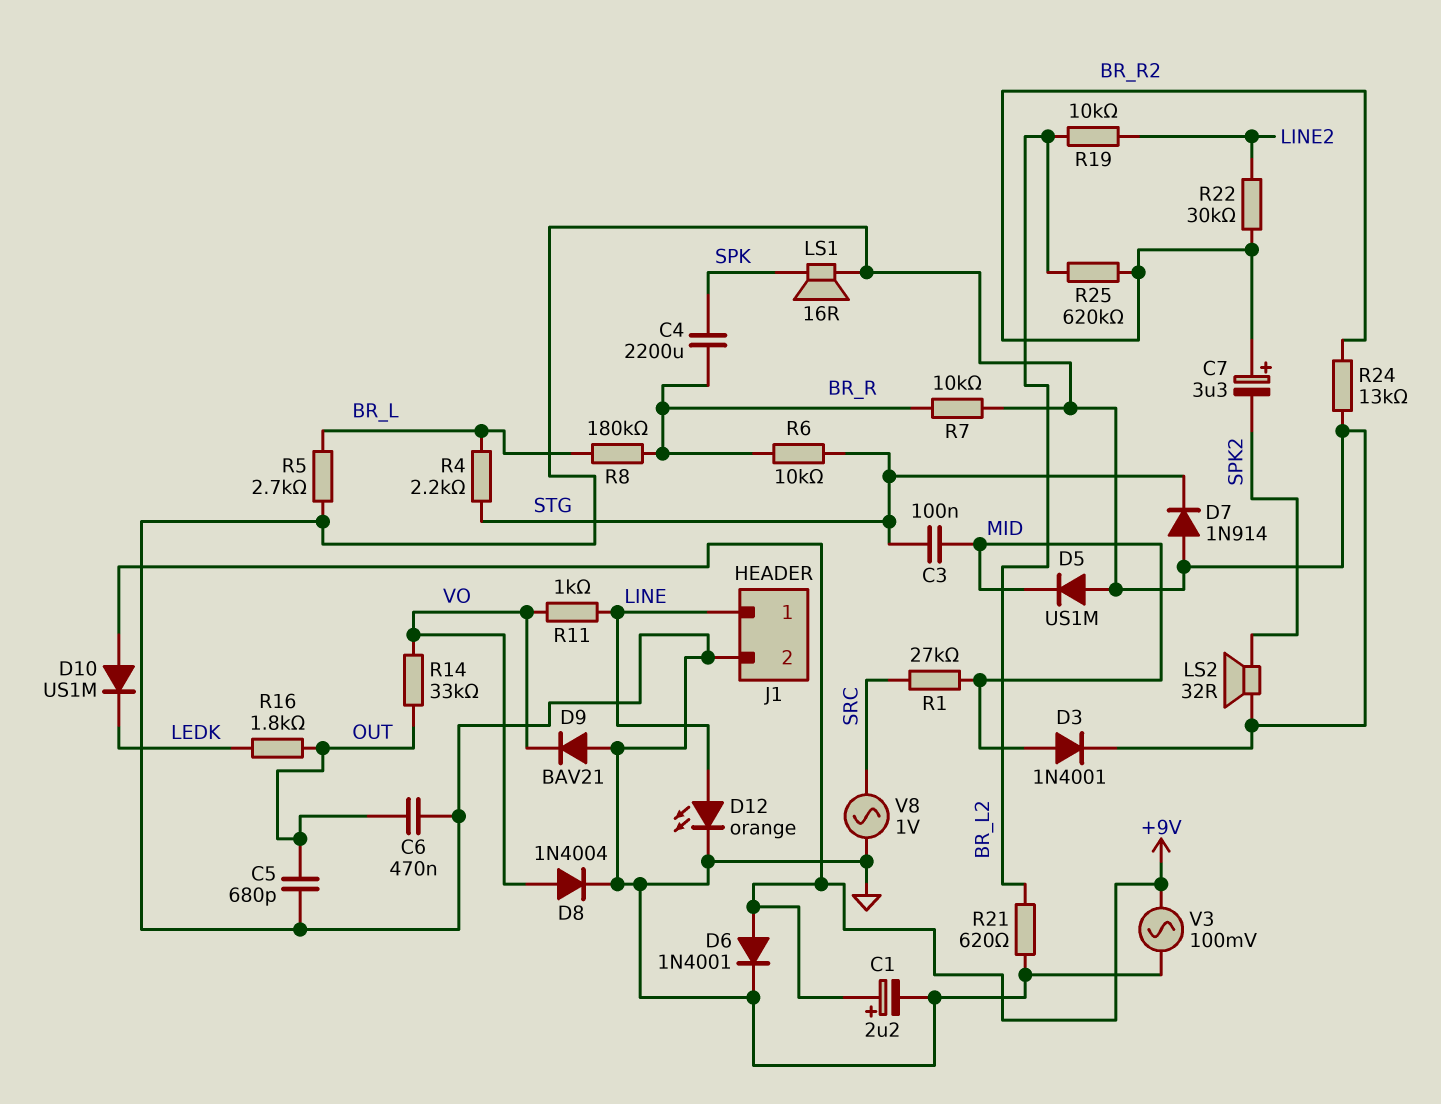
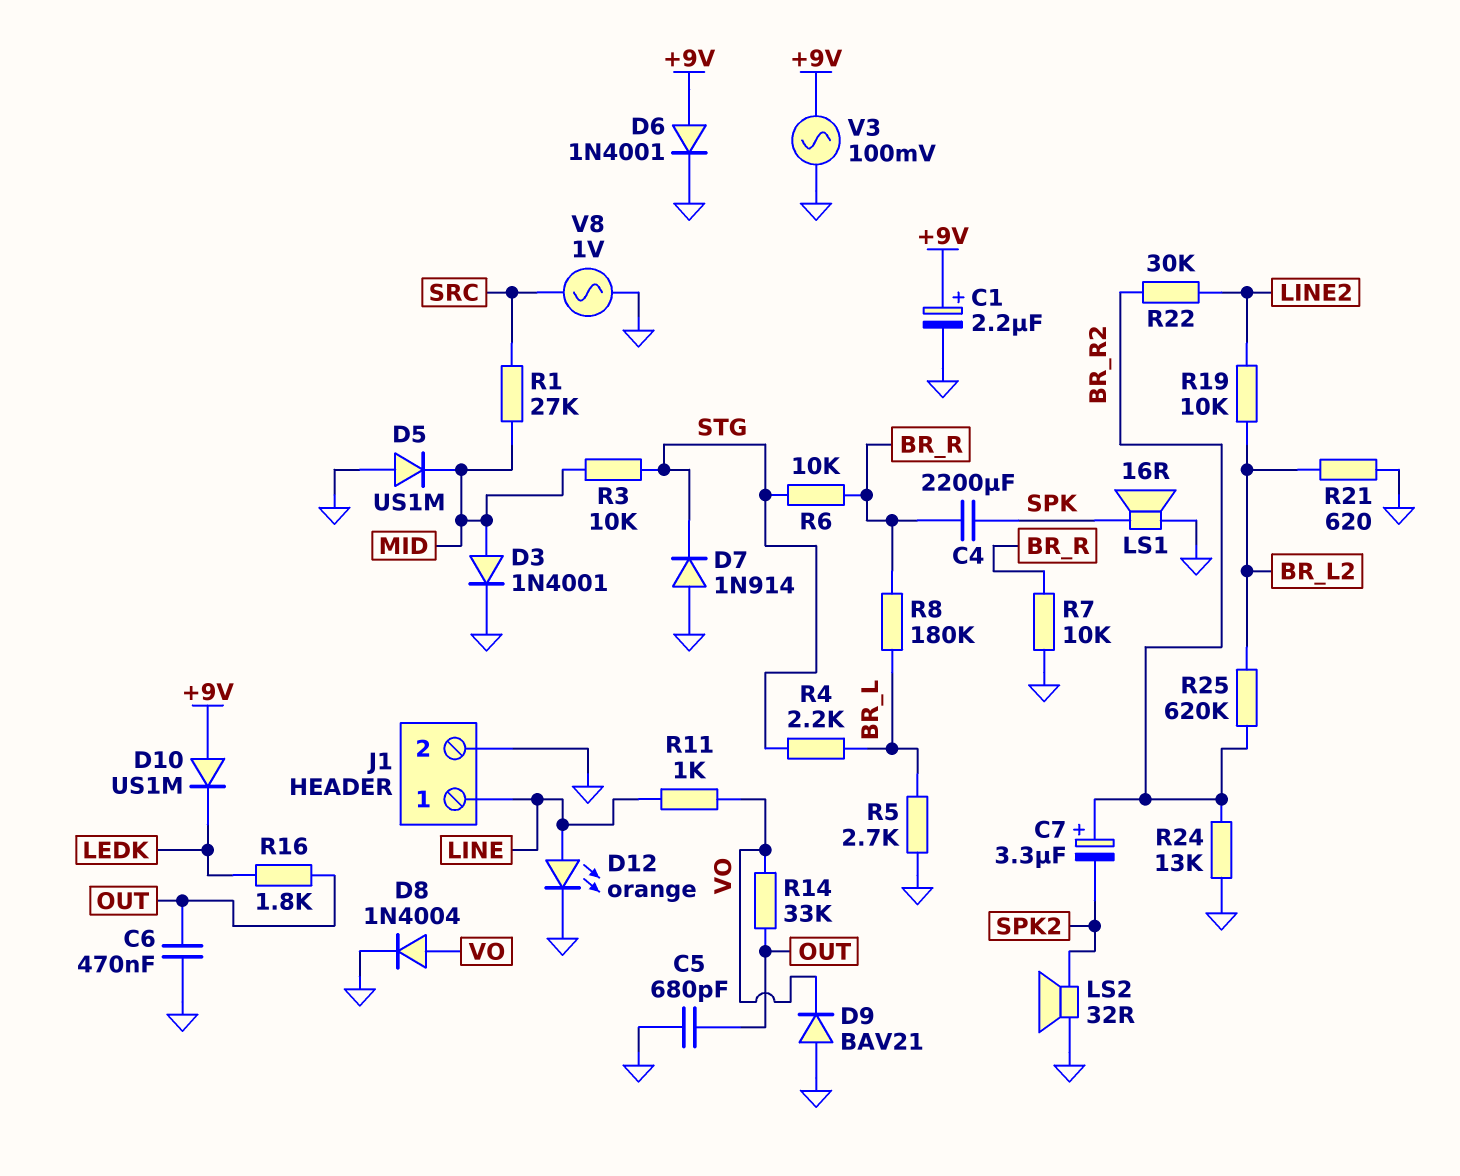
C3: 100nF (MID, STG) -> none
R3: none -> 10k (MID, STG)

